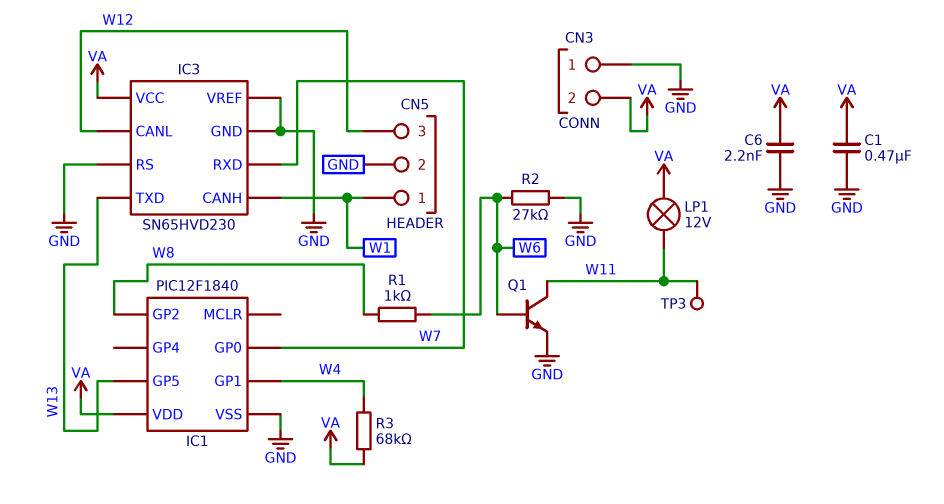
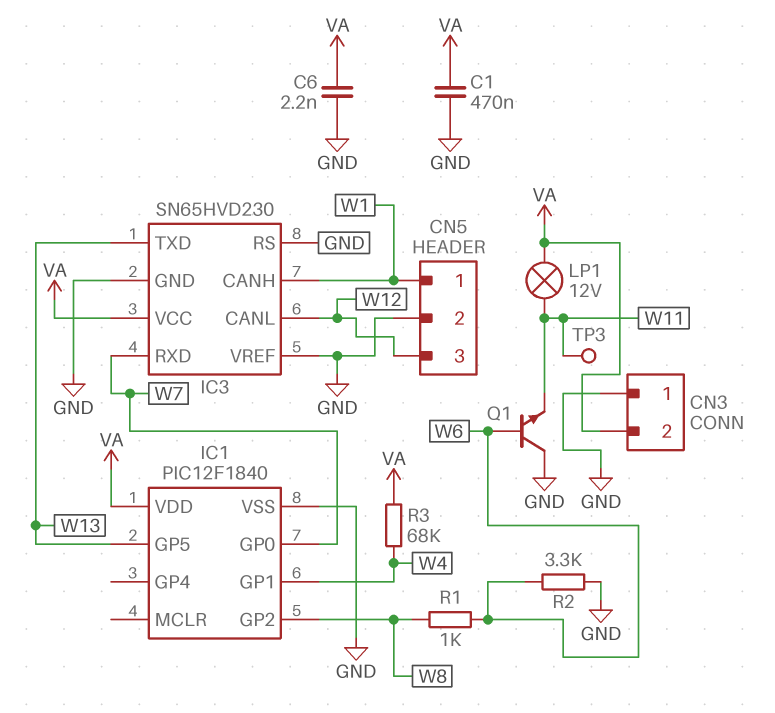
Q1: NPN (B W6, C W11, E GND) -> NPN (B W6, C GND, E W11)
R2: 27k (GND, W6) -> 3.3k (GND, W6)

